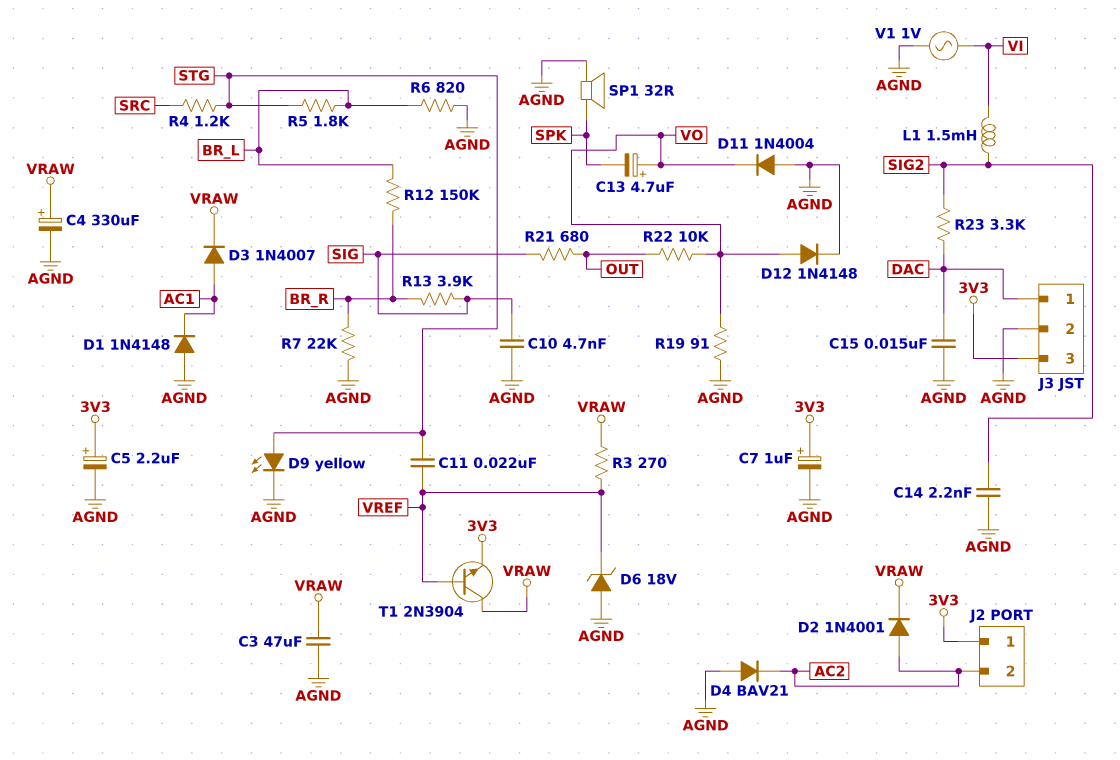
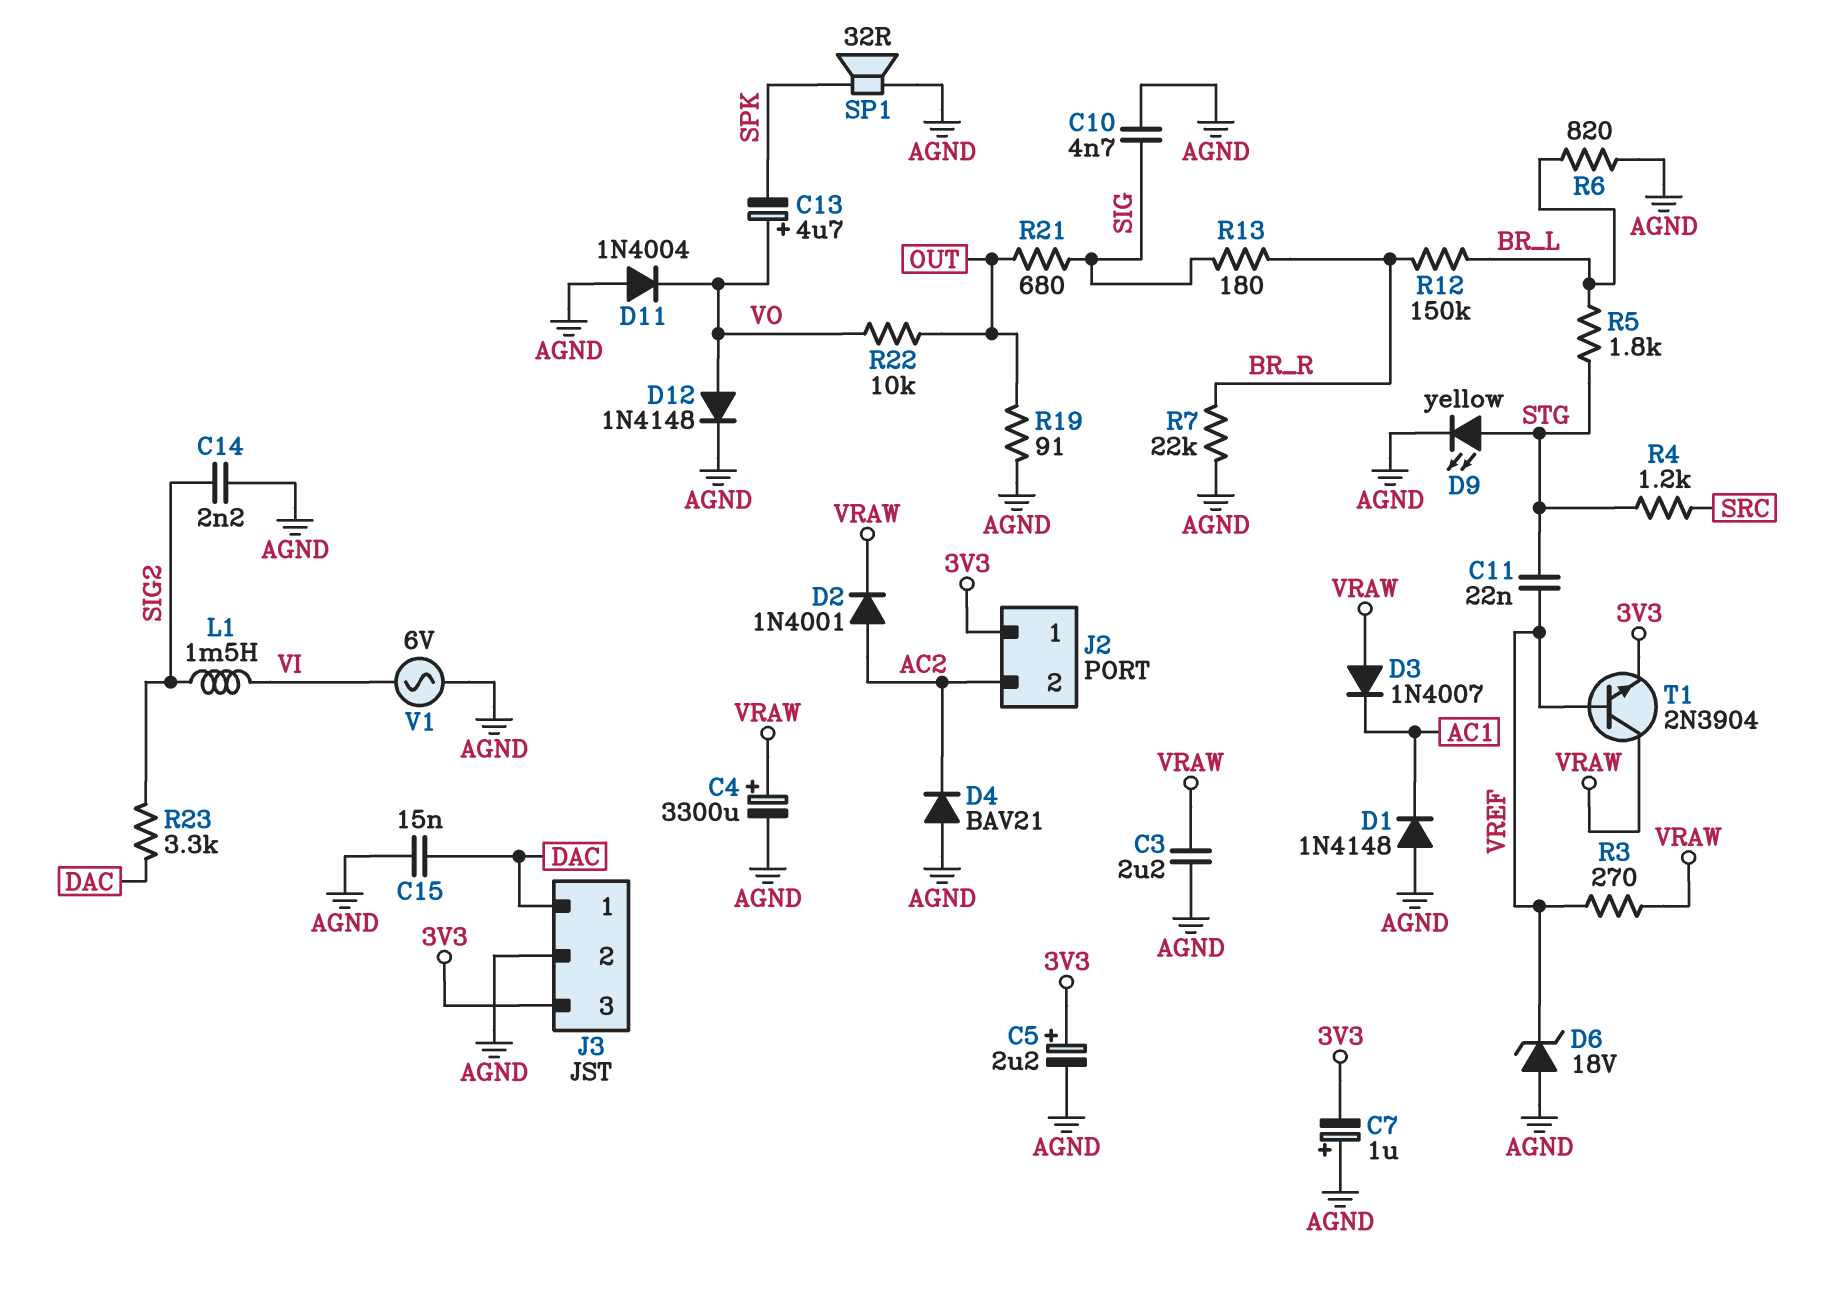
C3: 47uF (AGND, VRAW) -> 2.2uF (AGND, VRAW)
C4: 330uF (plus VRAW, minus AGND) -> 3300uF (plus VRAW, minus AGND)
C7: 1uF (plus 3V3, minus AGND) -> 1uF (plus AGND, minus 3V3)
D3: diode 1N4007 (A AC1, K VRAW) -> diode 1N4007 (A VRAW, K AC1)
R13: 3.9k (BR_R, SIG) -> 180 (BR_R, SIG)
R19: 91 (AGND, VO) -> 91 (AGND, OUT)
V1: AC 1V (AGND, VI) -> AC 6V (AGND, VI)

